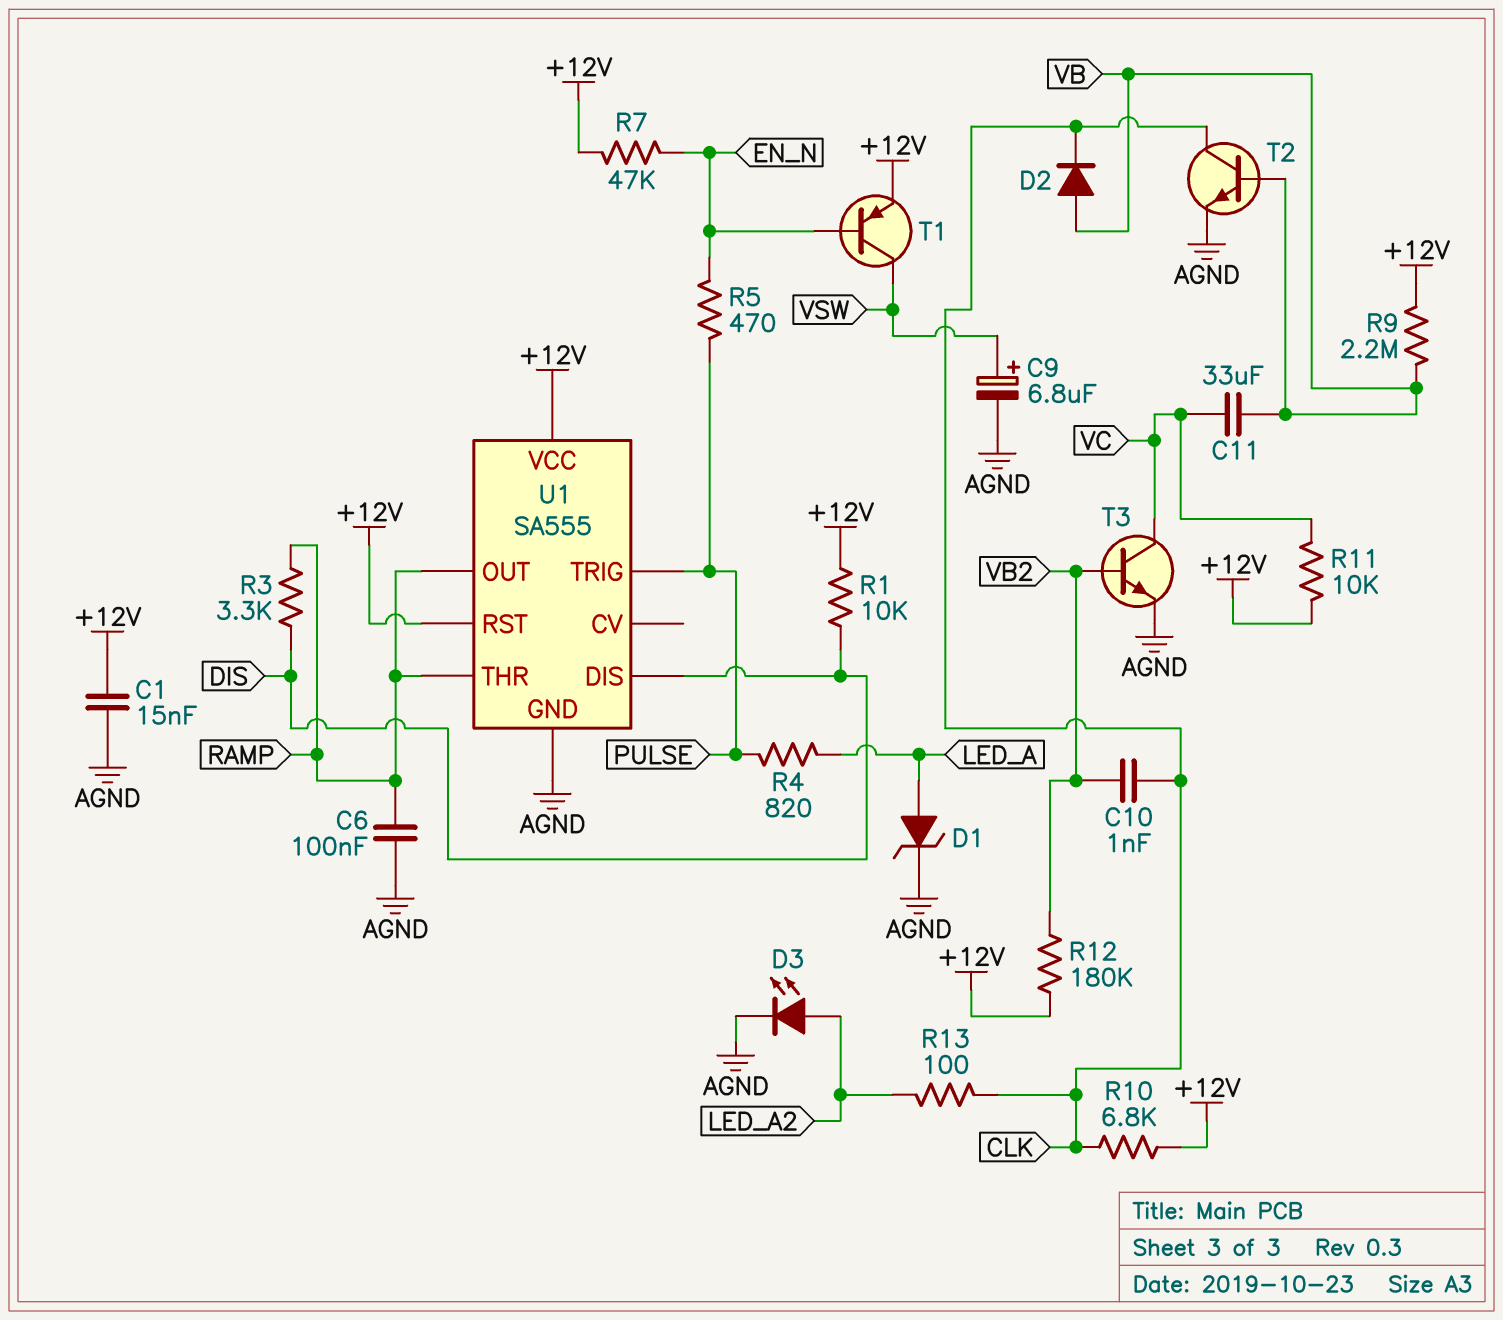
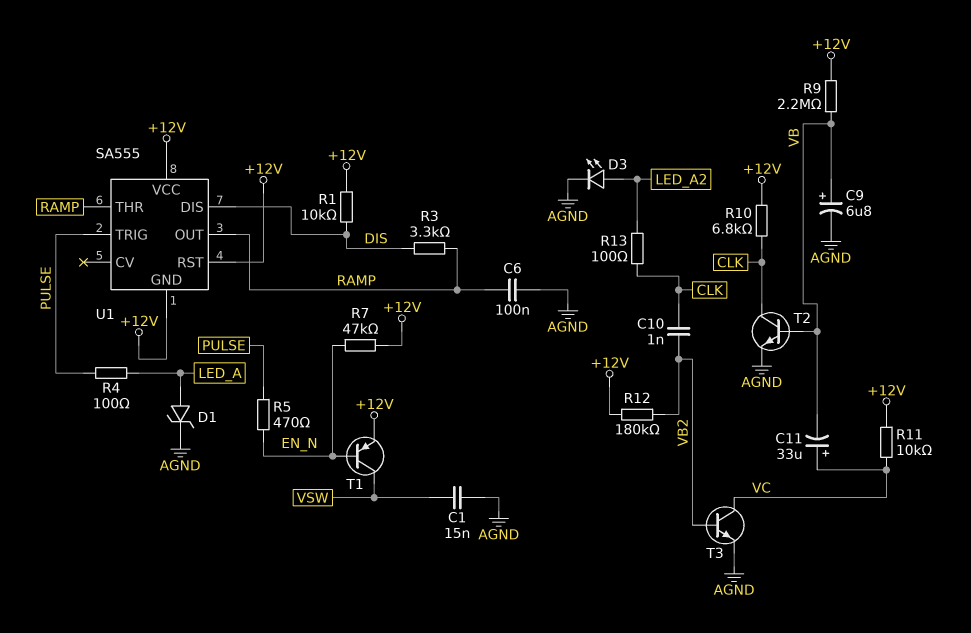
C1: 15nF (+12V, AGND) -> 15nF (AGND, VSW)
C9: 6.8uF (plus VSW, minus AGND) -> 6.8uF (plus VB, minus AGND)
C11: 33uF (VB, VC) -> 33uF (plus VC, minus VB)
D2: diode (A VB, K CLK) -> none
R4: 820 (LED_A, PULSE) -> 100 (LED_A, PULSE)
U1 pin GND: AGND -> +12V

